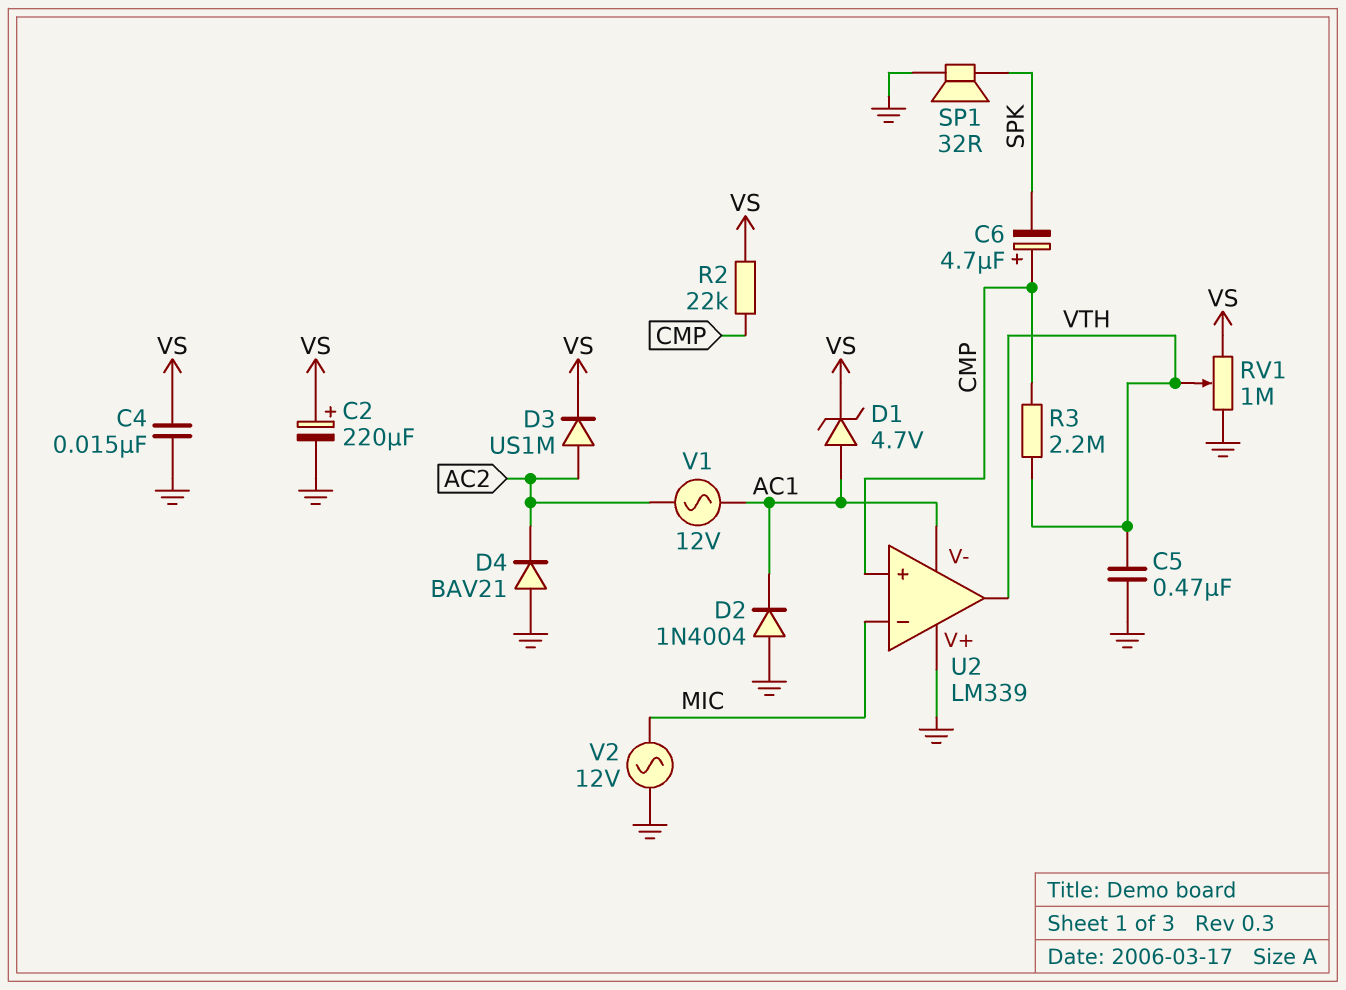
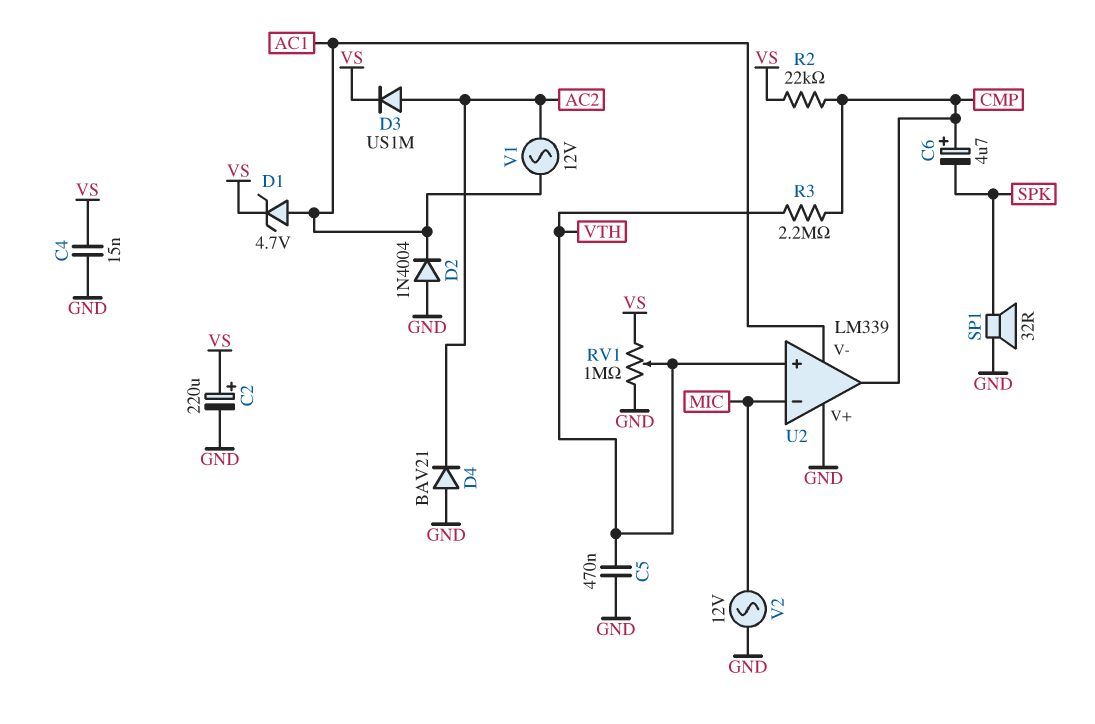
U2 pin in+: CMP -> VTH
U2 pin out: VTH -> CMP

